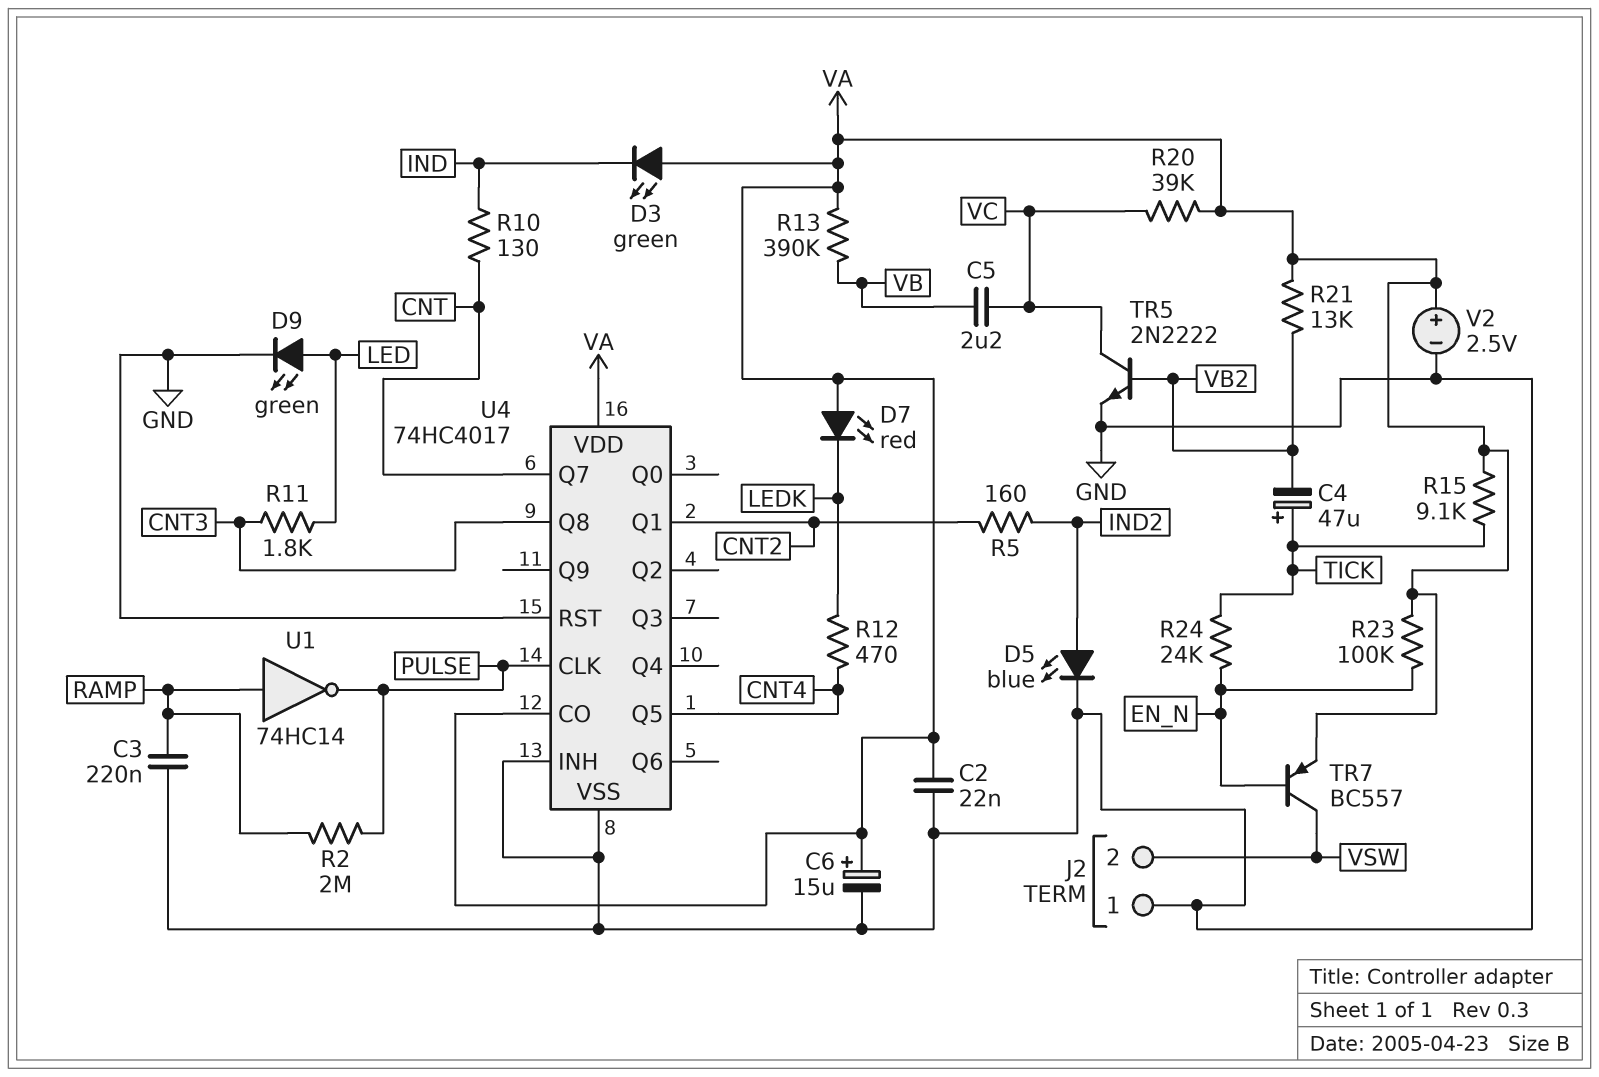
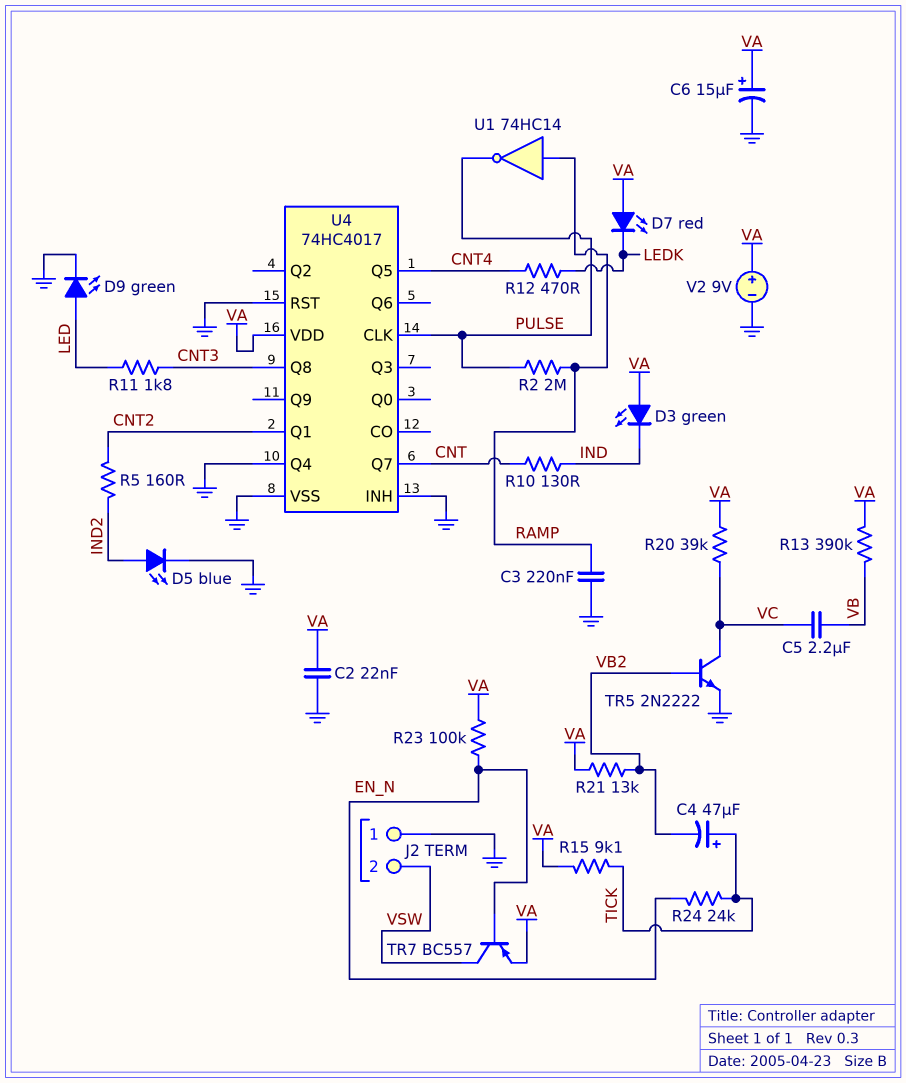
U4 pin CO: VA -> none
U4 pin Q4: none -> GND
V2: 2.5V (plus VA, minus GND) -> 9V (plus VA, minus GND)

